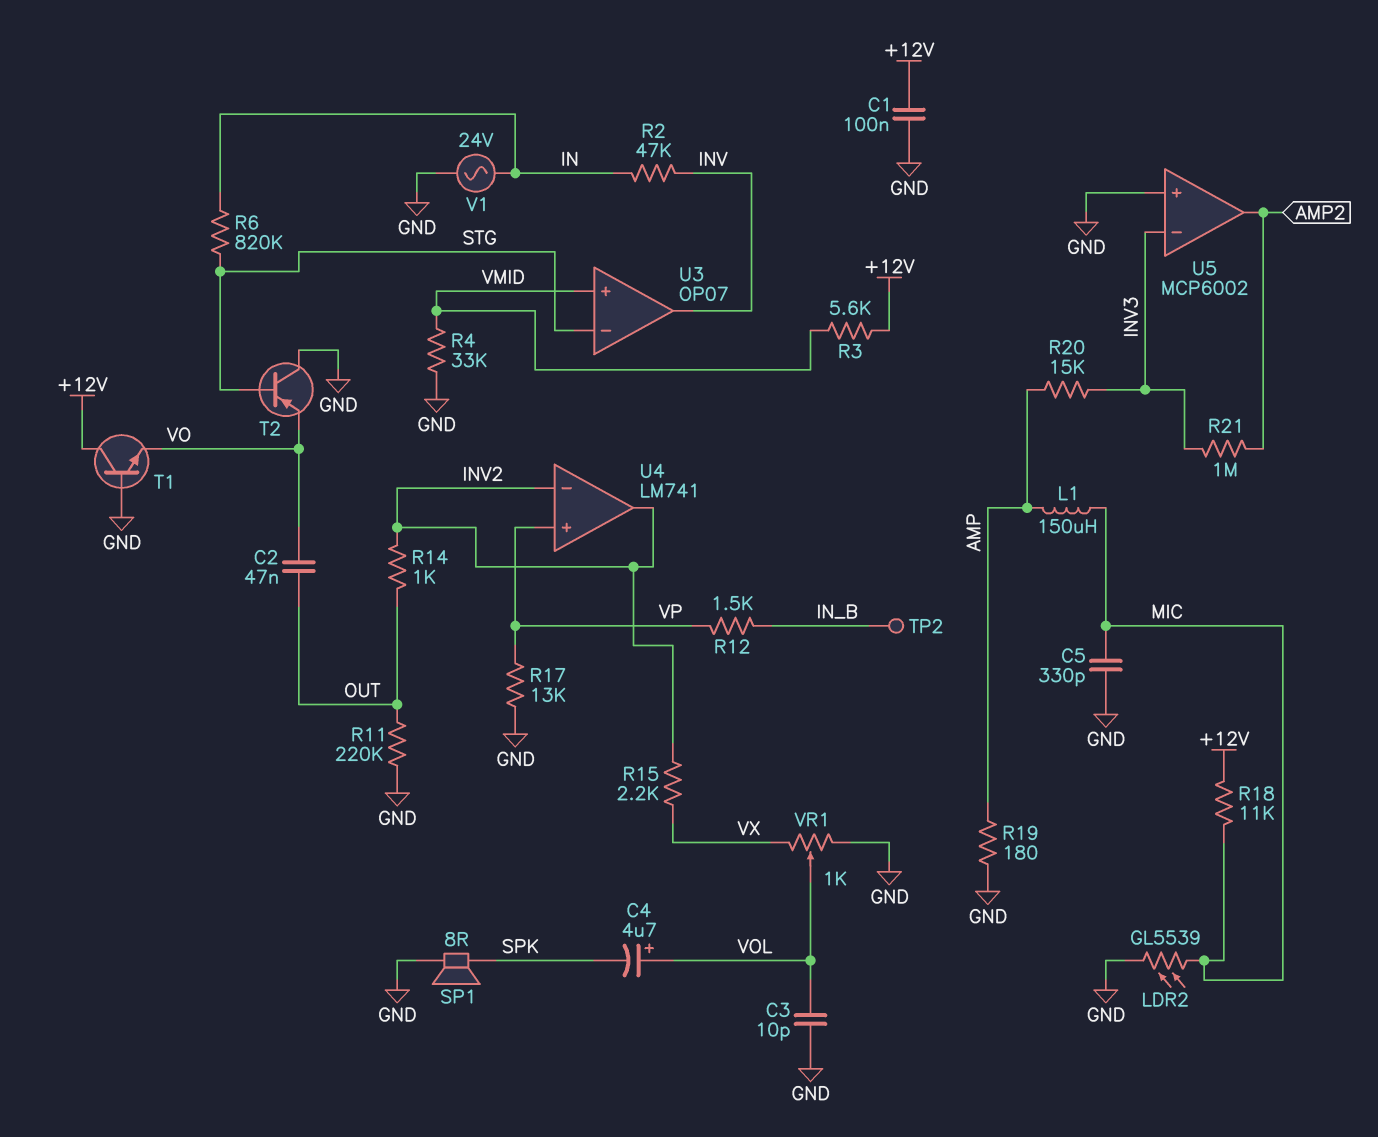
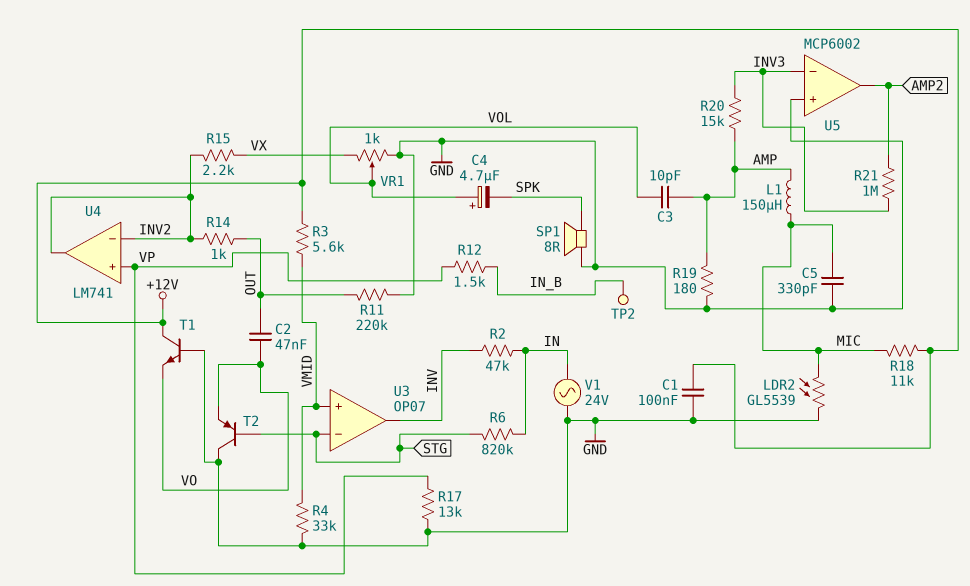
C3: 10pF (GND, VOL) -> 10pF (AMP, VOL)

